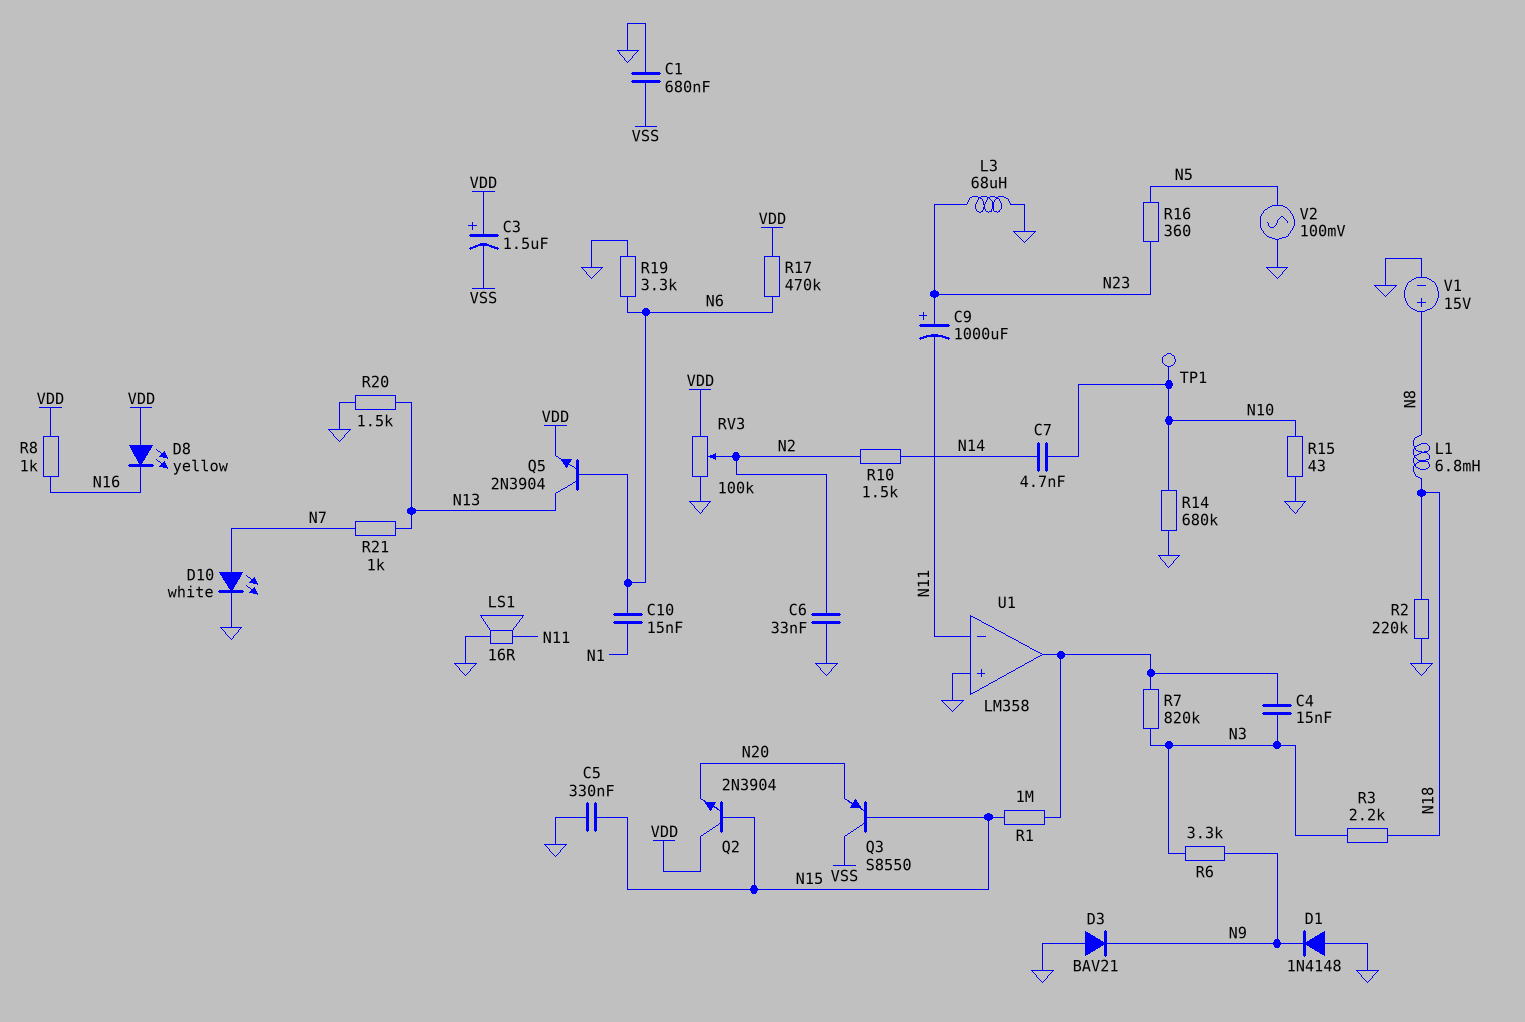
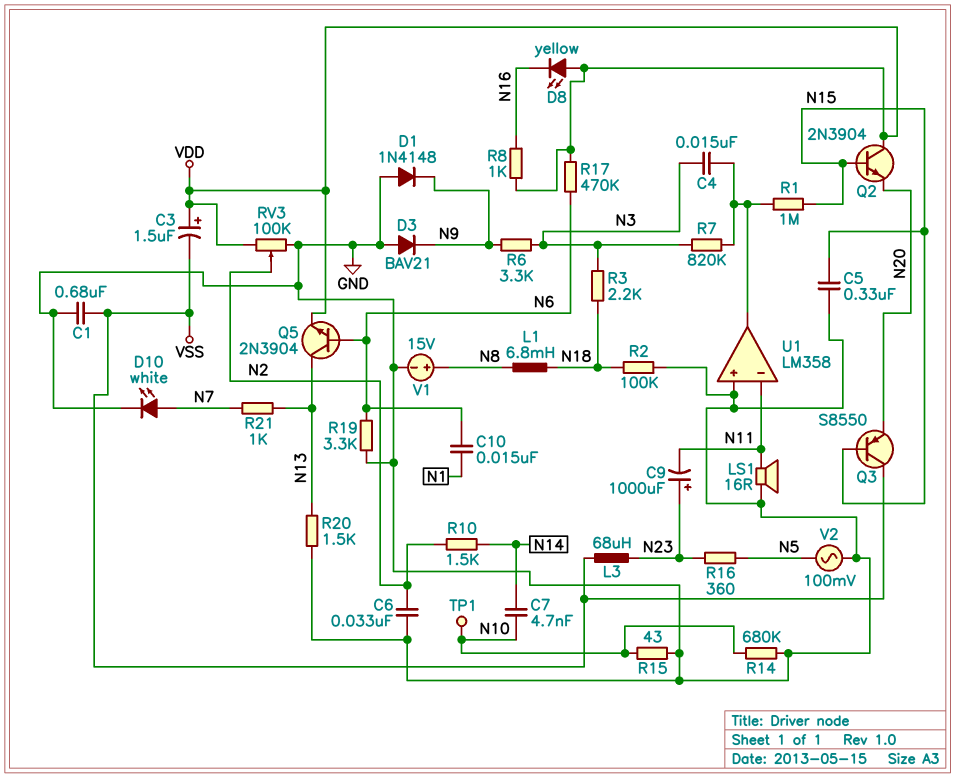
L3: 68uH (GND, N23) -> 68uH (N23, VSS)
R2: 220k (GND, N18) -> 100k (GND, N18)

